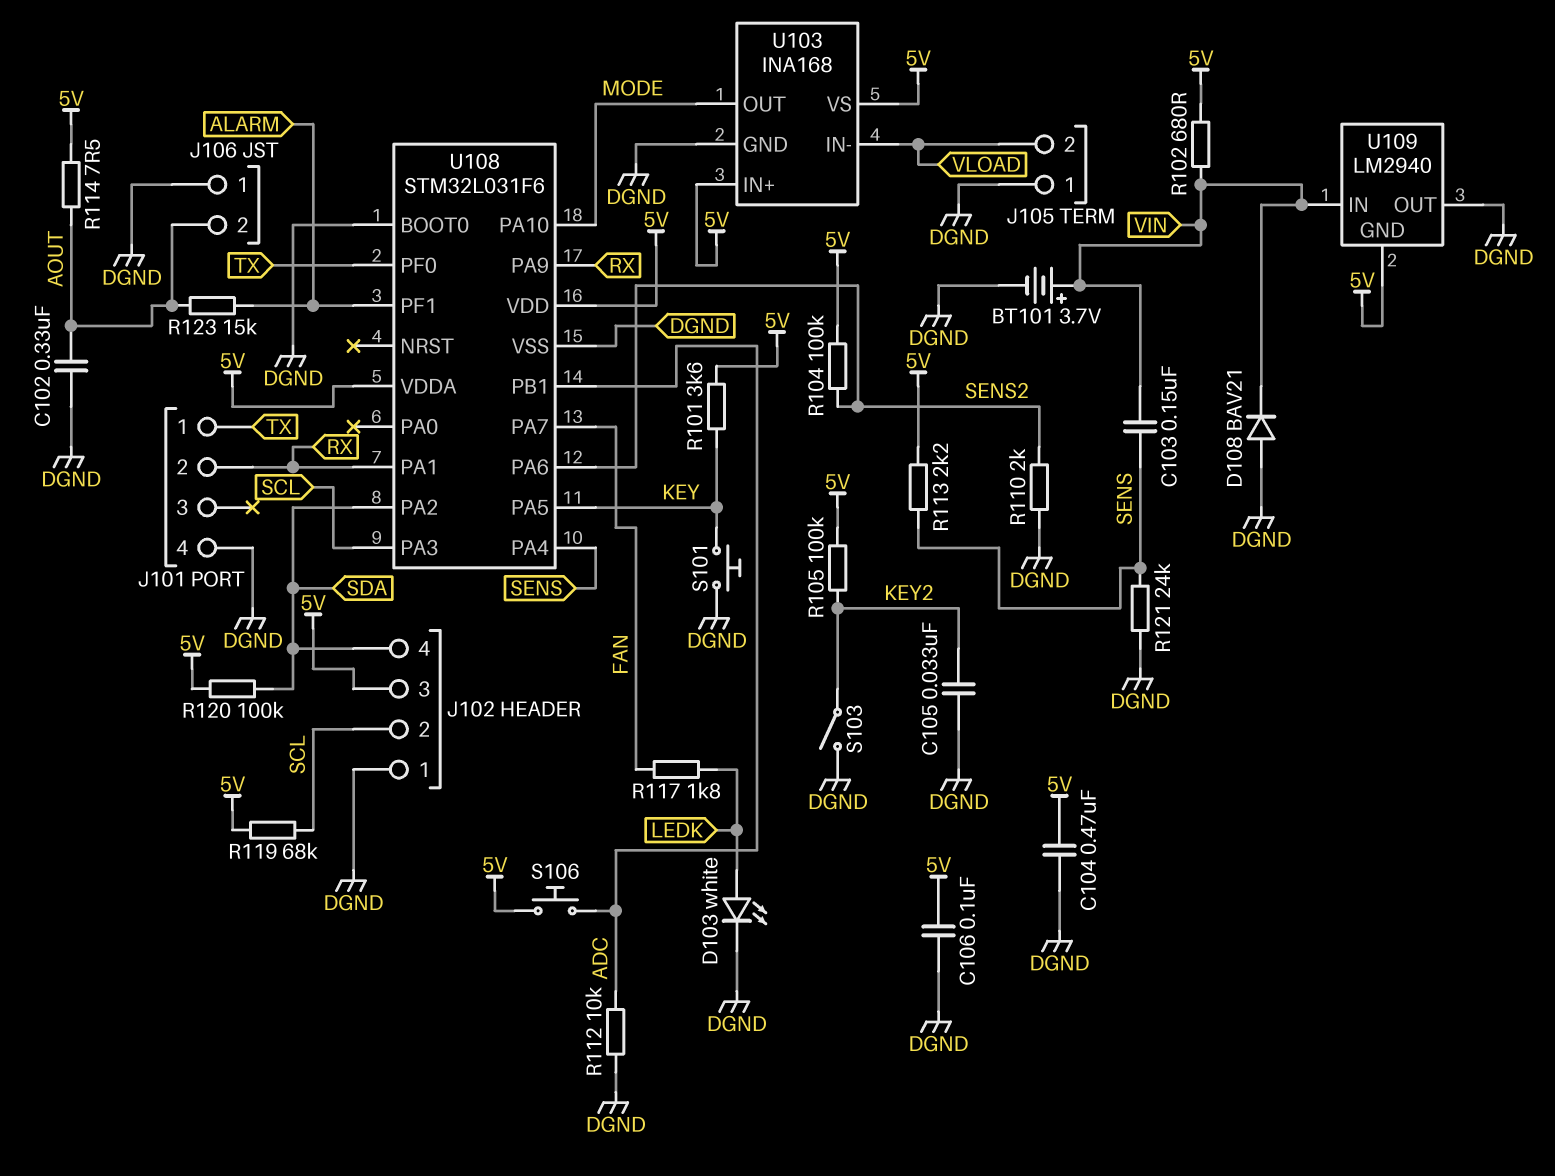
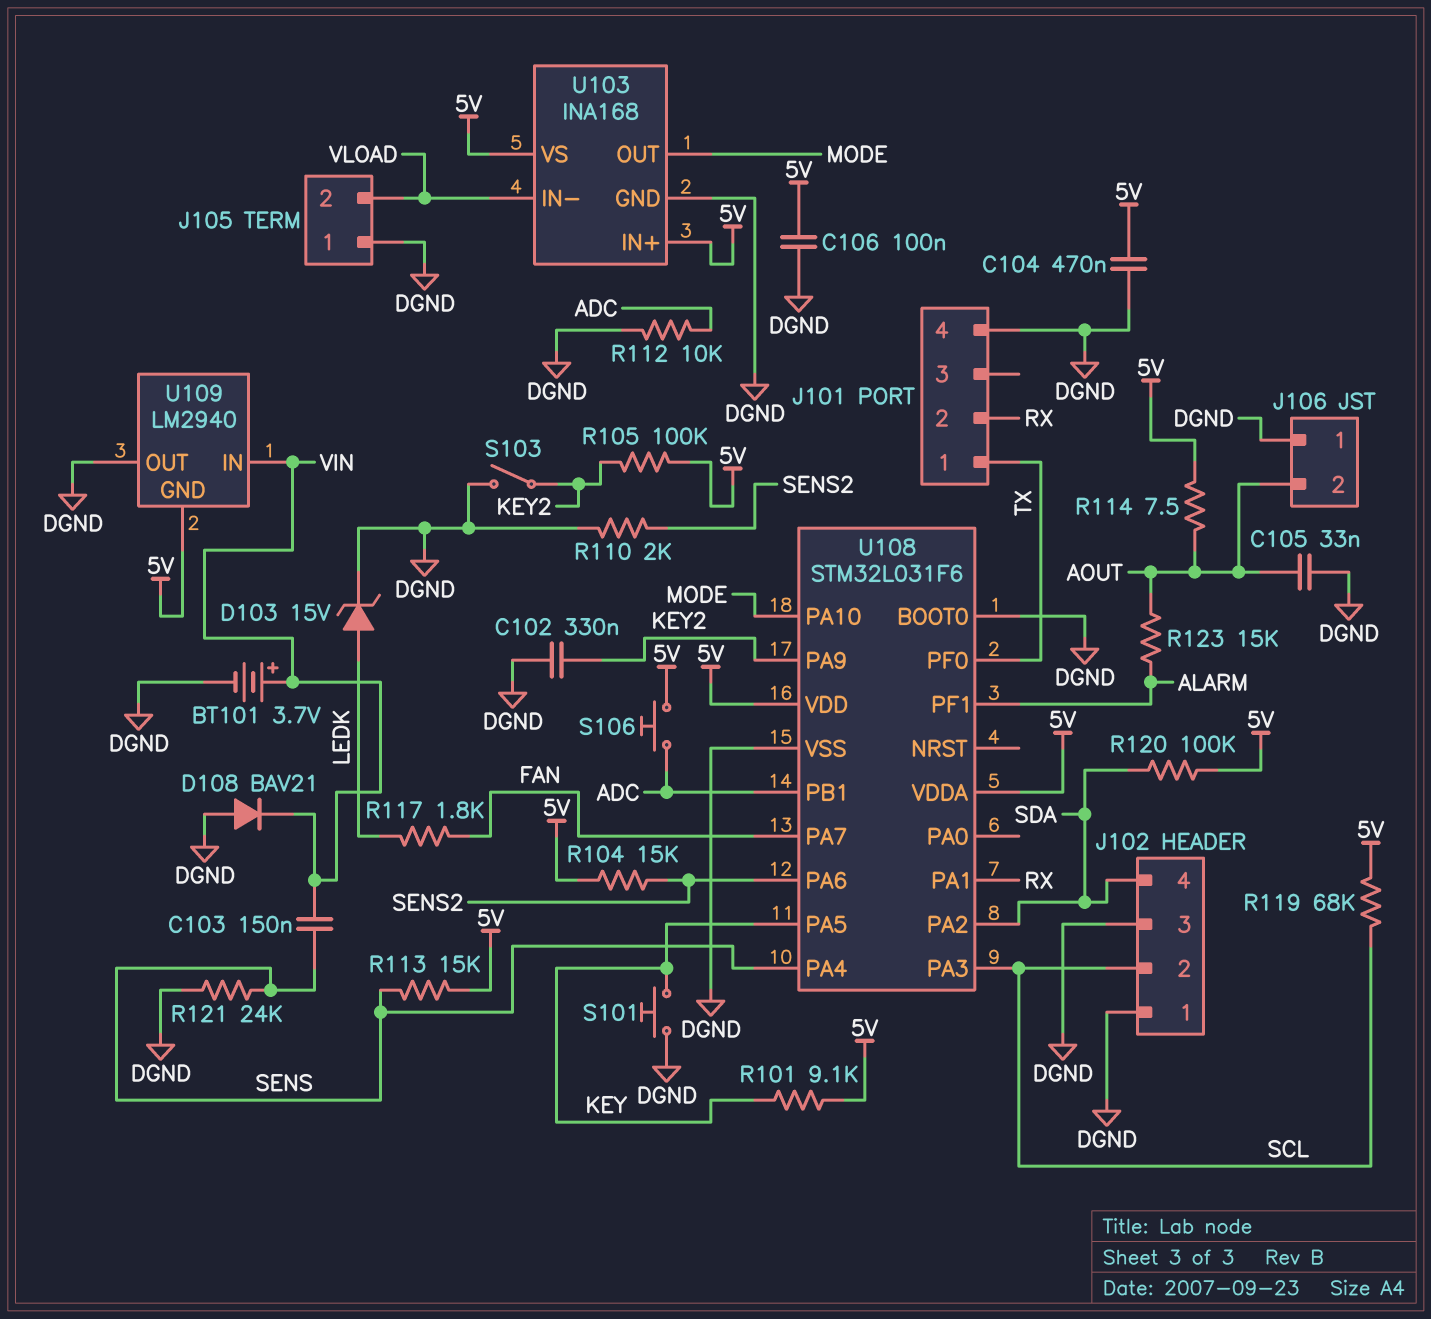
C102: 330nF (AOUT, DGND) -> 330nF (DGND, KEY2)
C105: 33nF (DGND, KEY2) -> 33nF (AOUT, DGND)
D103: LED white (A LEDK, K DGND) -> zener 15V (A LEDK, K DGND)
J102 pin 3: 5V -> DGND
R101: 3.6k (5V, KEY) -> 9.1k (5V, KEY)
R102: 680 (5V, VIN) -> none
R104: 100k (5V, SENS2) -> 15k (5V, SENS2)
R113: 2.2k (5V, SENS) -> 15k (5V, SENS)
U108 pin PA9: RX -> KEY2

